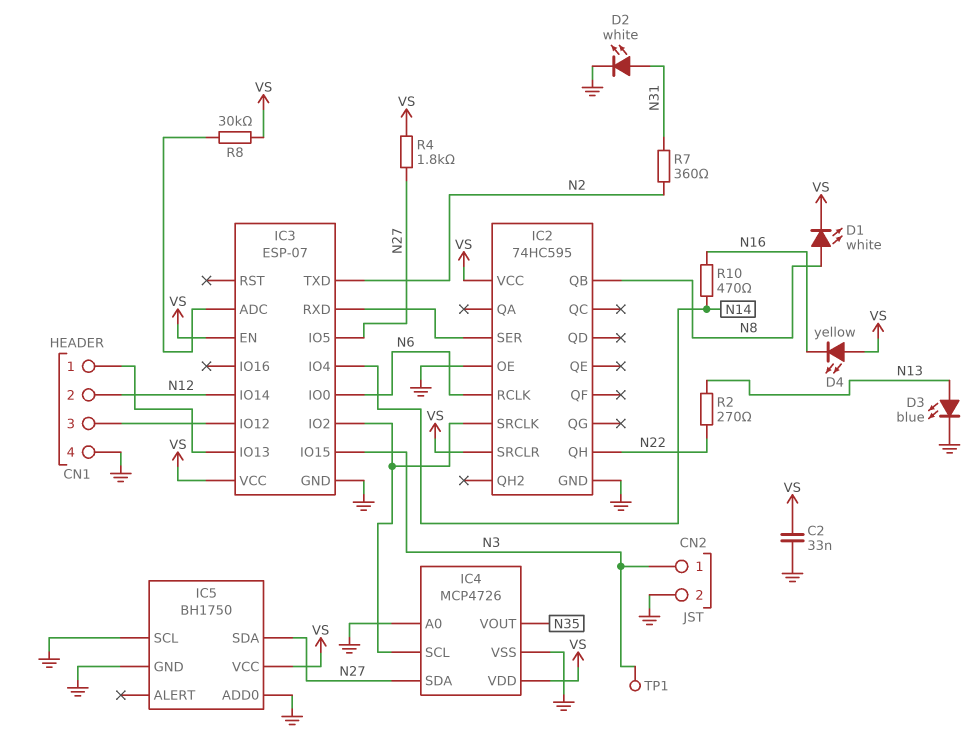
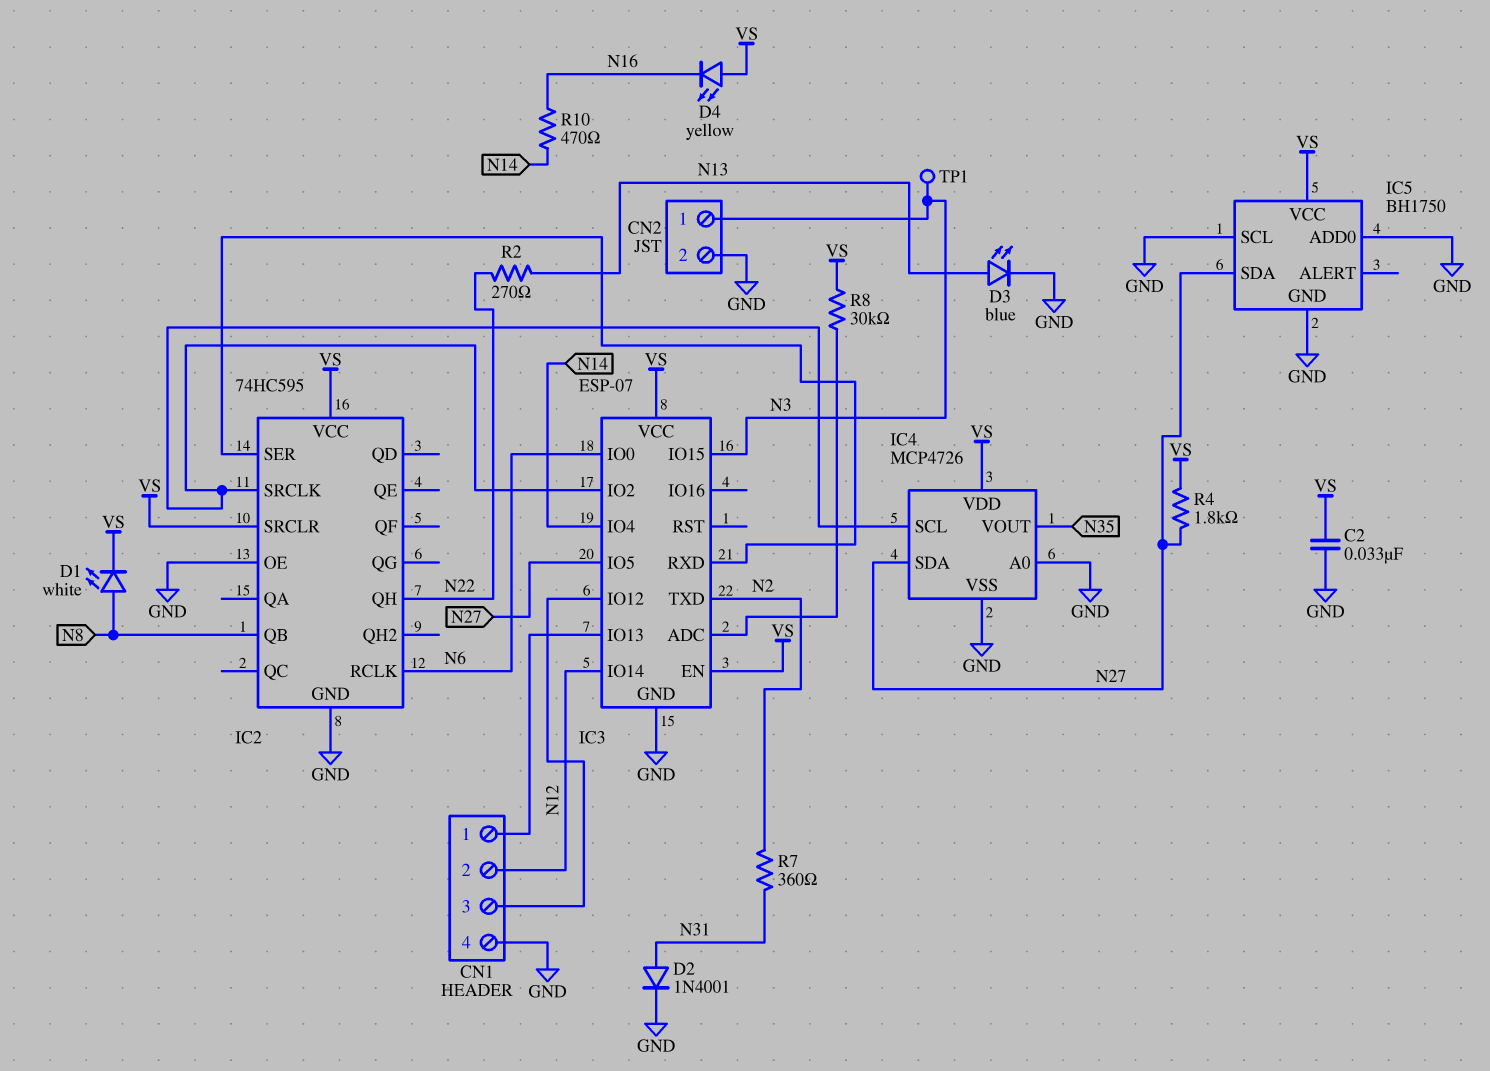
D2: LED white (A N31, K GND) -> diode 1N4001 (A N31, K GND)

